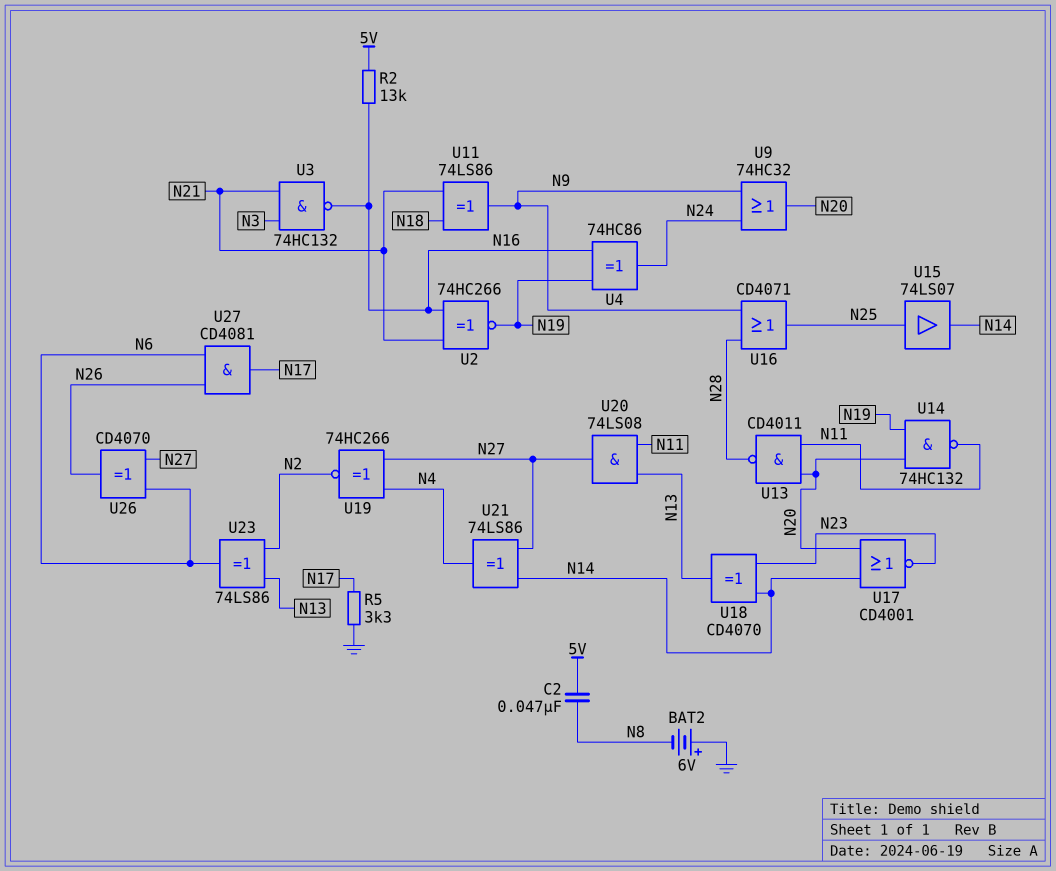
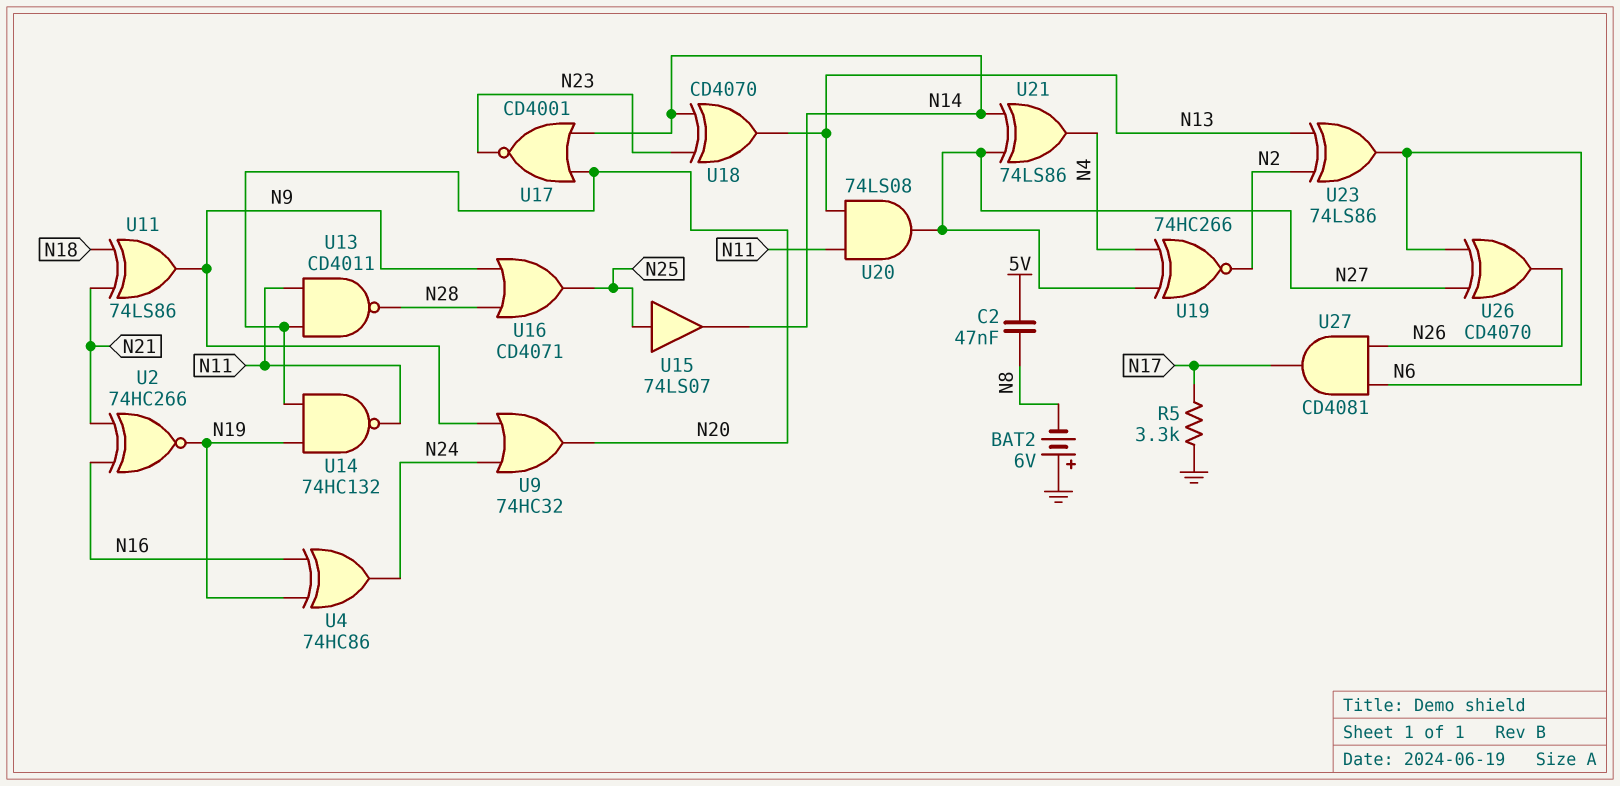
R2: 13k (5V, N16) -> none
U3: NAND 74HC132 (in N3, in N21, out N16) -> none

